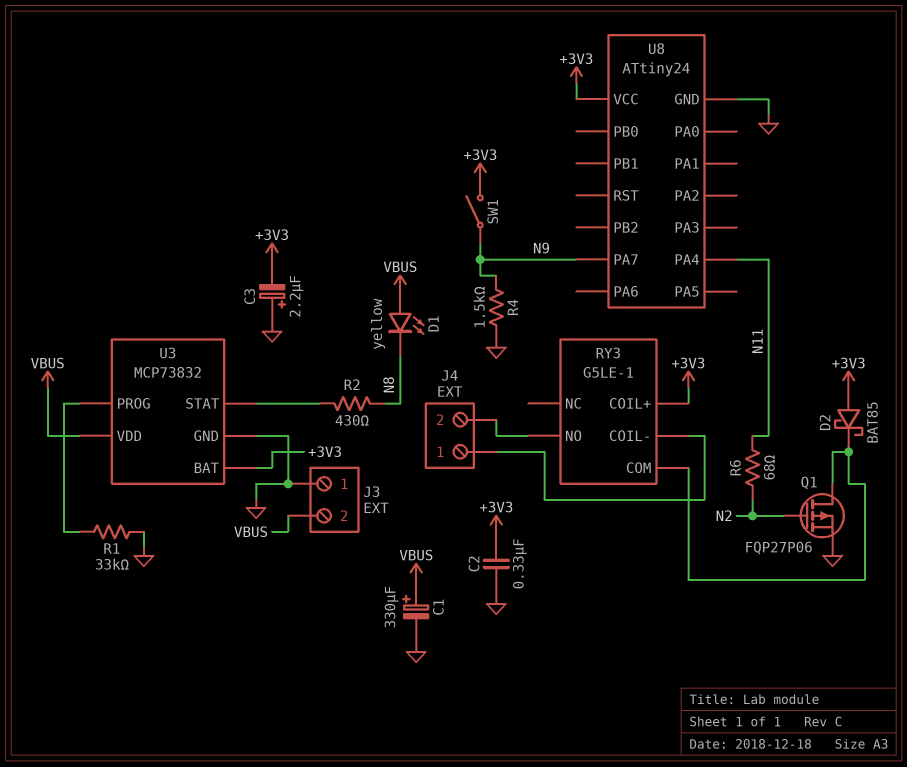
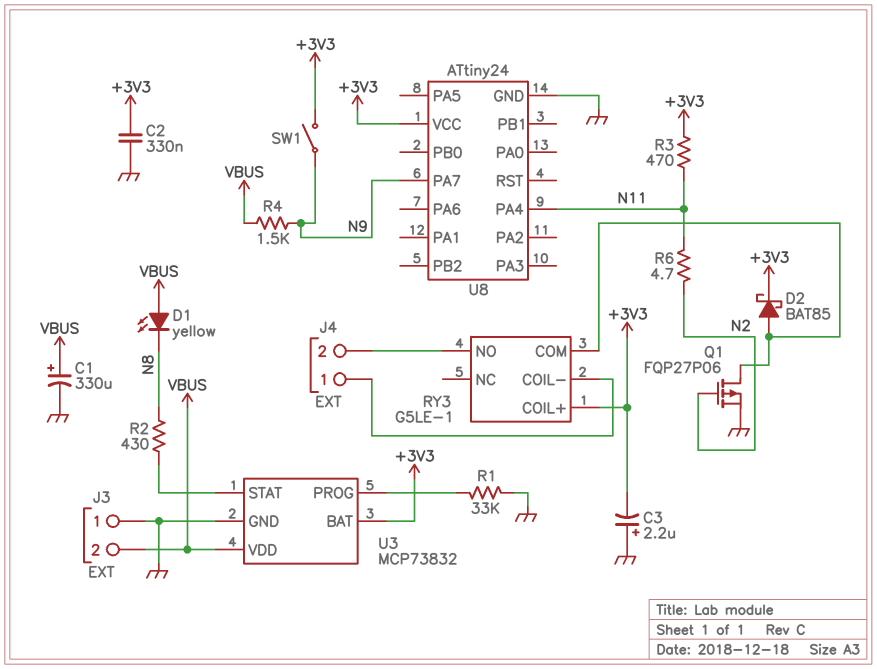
D2: schottky BAT85 (A +3V3, K RY3/COM) -> schottky BAT85 (A RY3/COM, K +3V3)
R3: none -> 470 (+3V3, N11)
R4: 1.5k (GND, N9) -> 1.5k (N9, VBUS)
R6: 68 (N2, N11) -> 4.7 (N2, N11)

